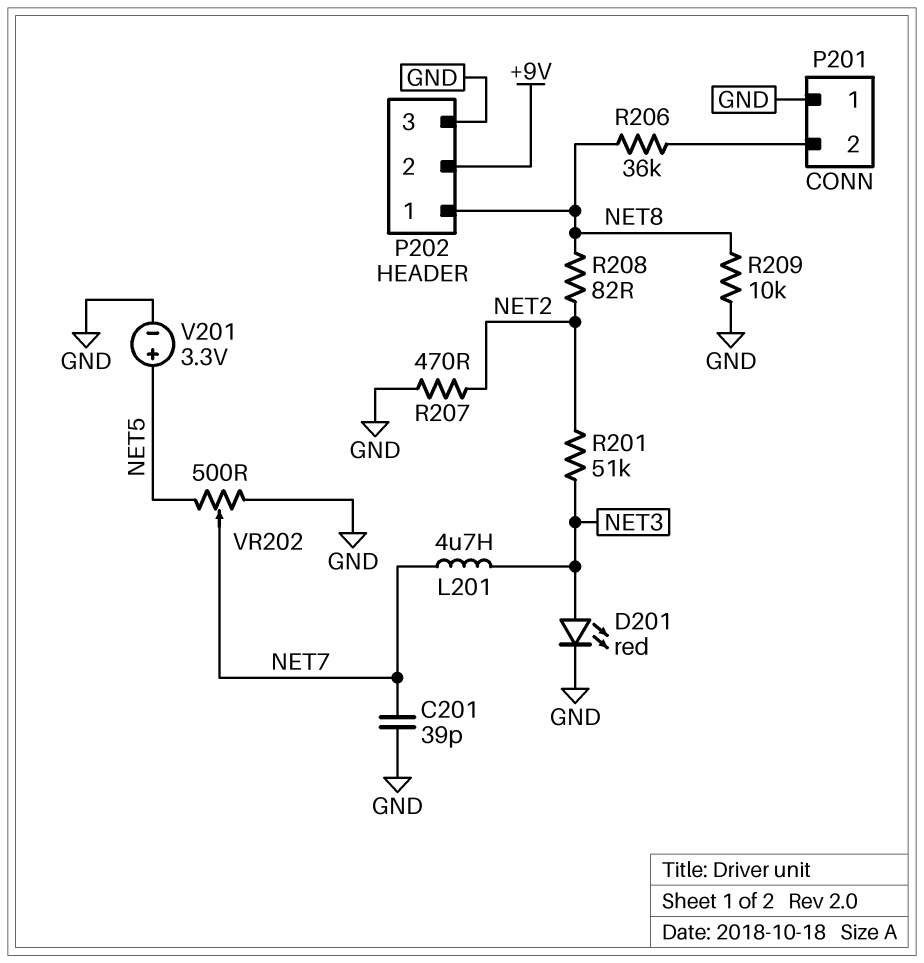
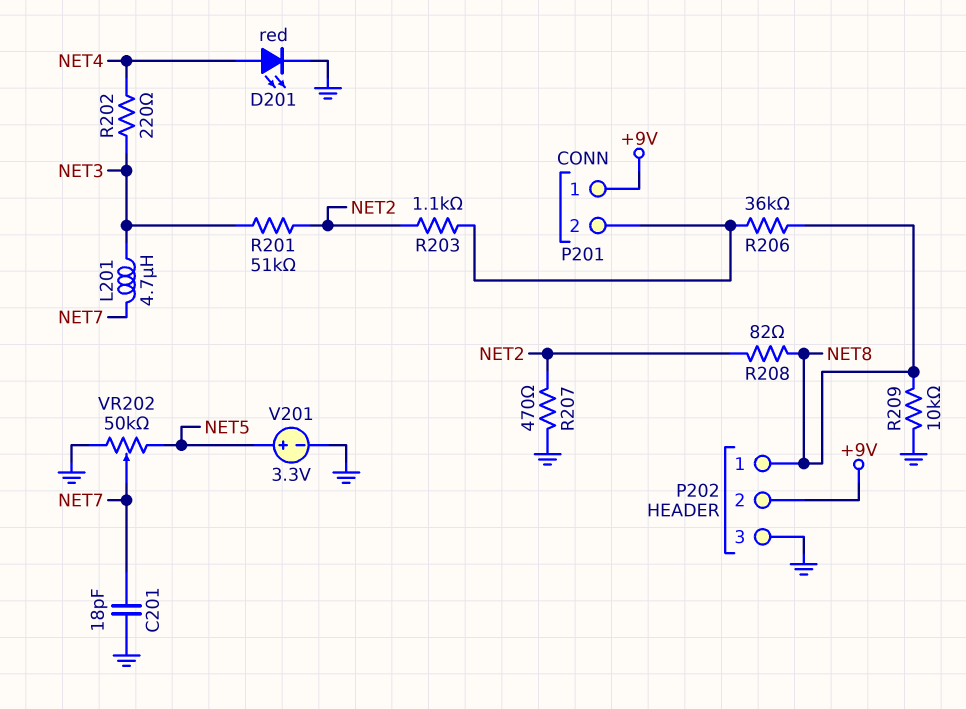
C201: 39pF (GND, NET7) -> 18pF (GND, NET7)
D201: LED red (A NET3, K GND) -> LED red (A NET4, K GND)
P201 pin 1: GND -> +9V
R202: none -> 220 (NET3, NET4)
R203: none -> 1.1k (NET2, P201/2)
VR202: 500 (GND, NET5, wiper NET7) -> 50k (GND, NET5, wiper NET7)

